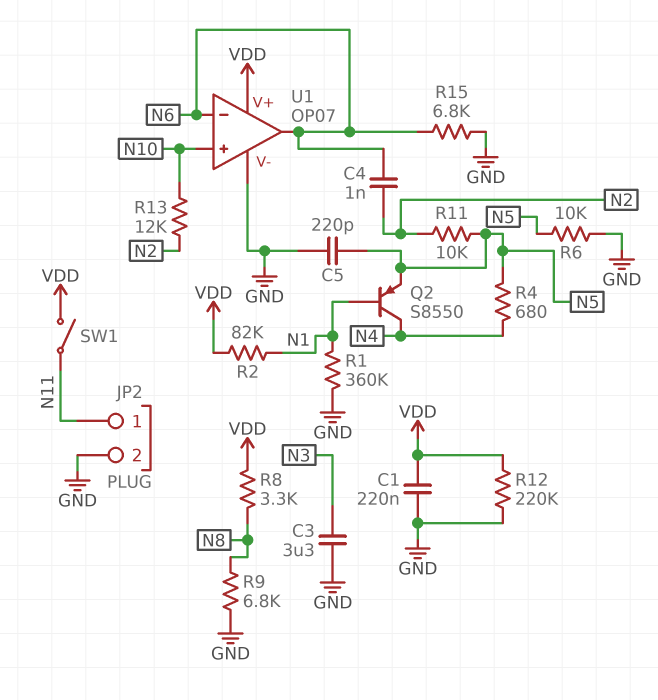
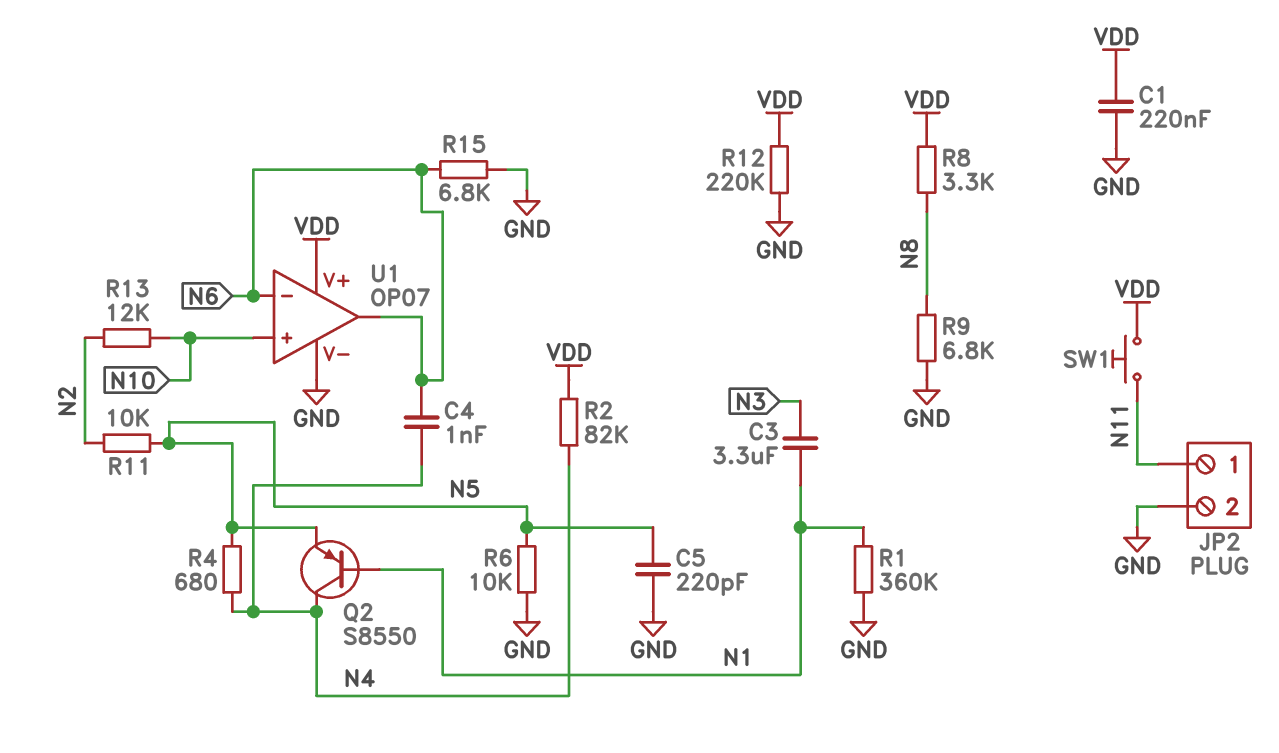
C3: 3.3uF (GND, N3) -> 3.3uF (N1, N3)
C4: 1nF (N2, N6) -> 1nF (N4, N6)
R2: 82k (N1, VDD) -> 82k (N4, VDD)
SW1: switch (N11, VDD) -> button (N11, VDD)

